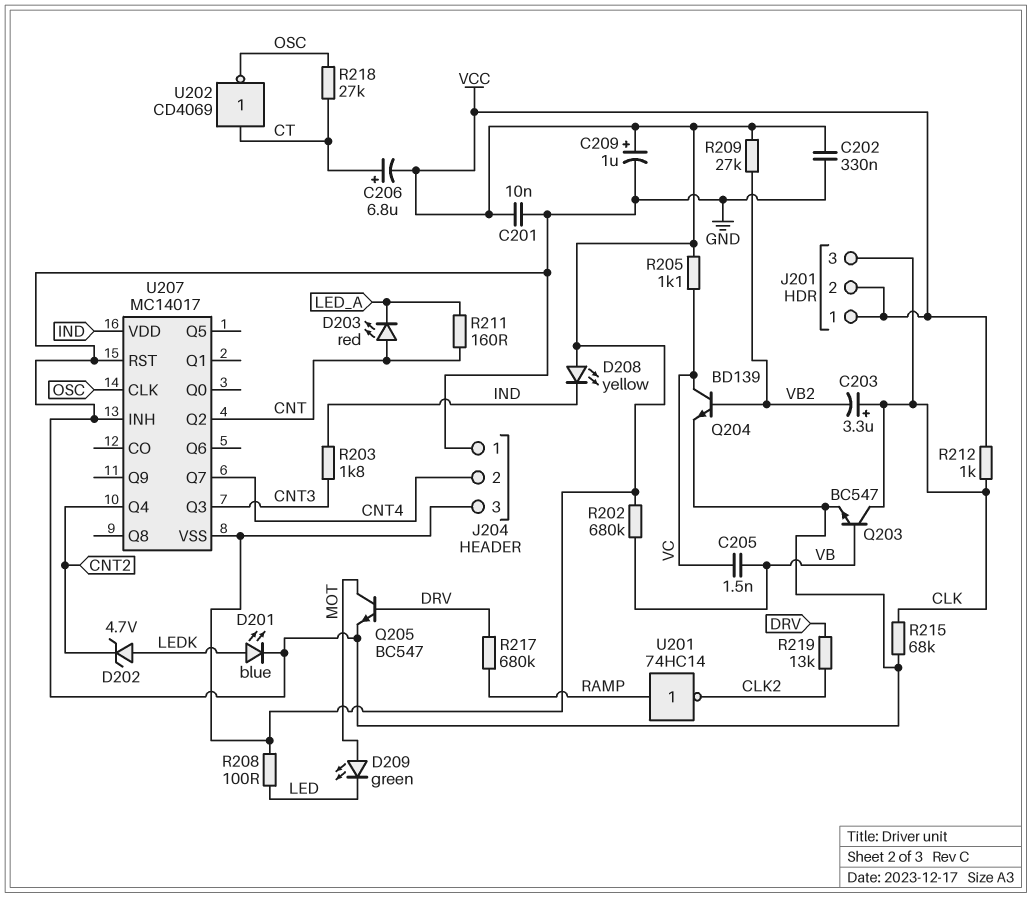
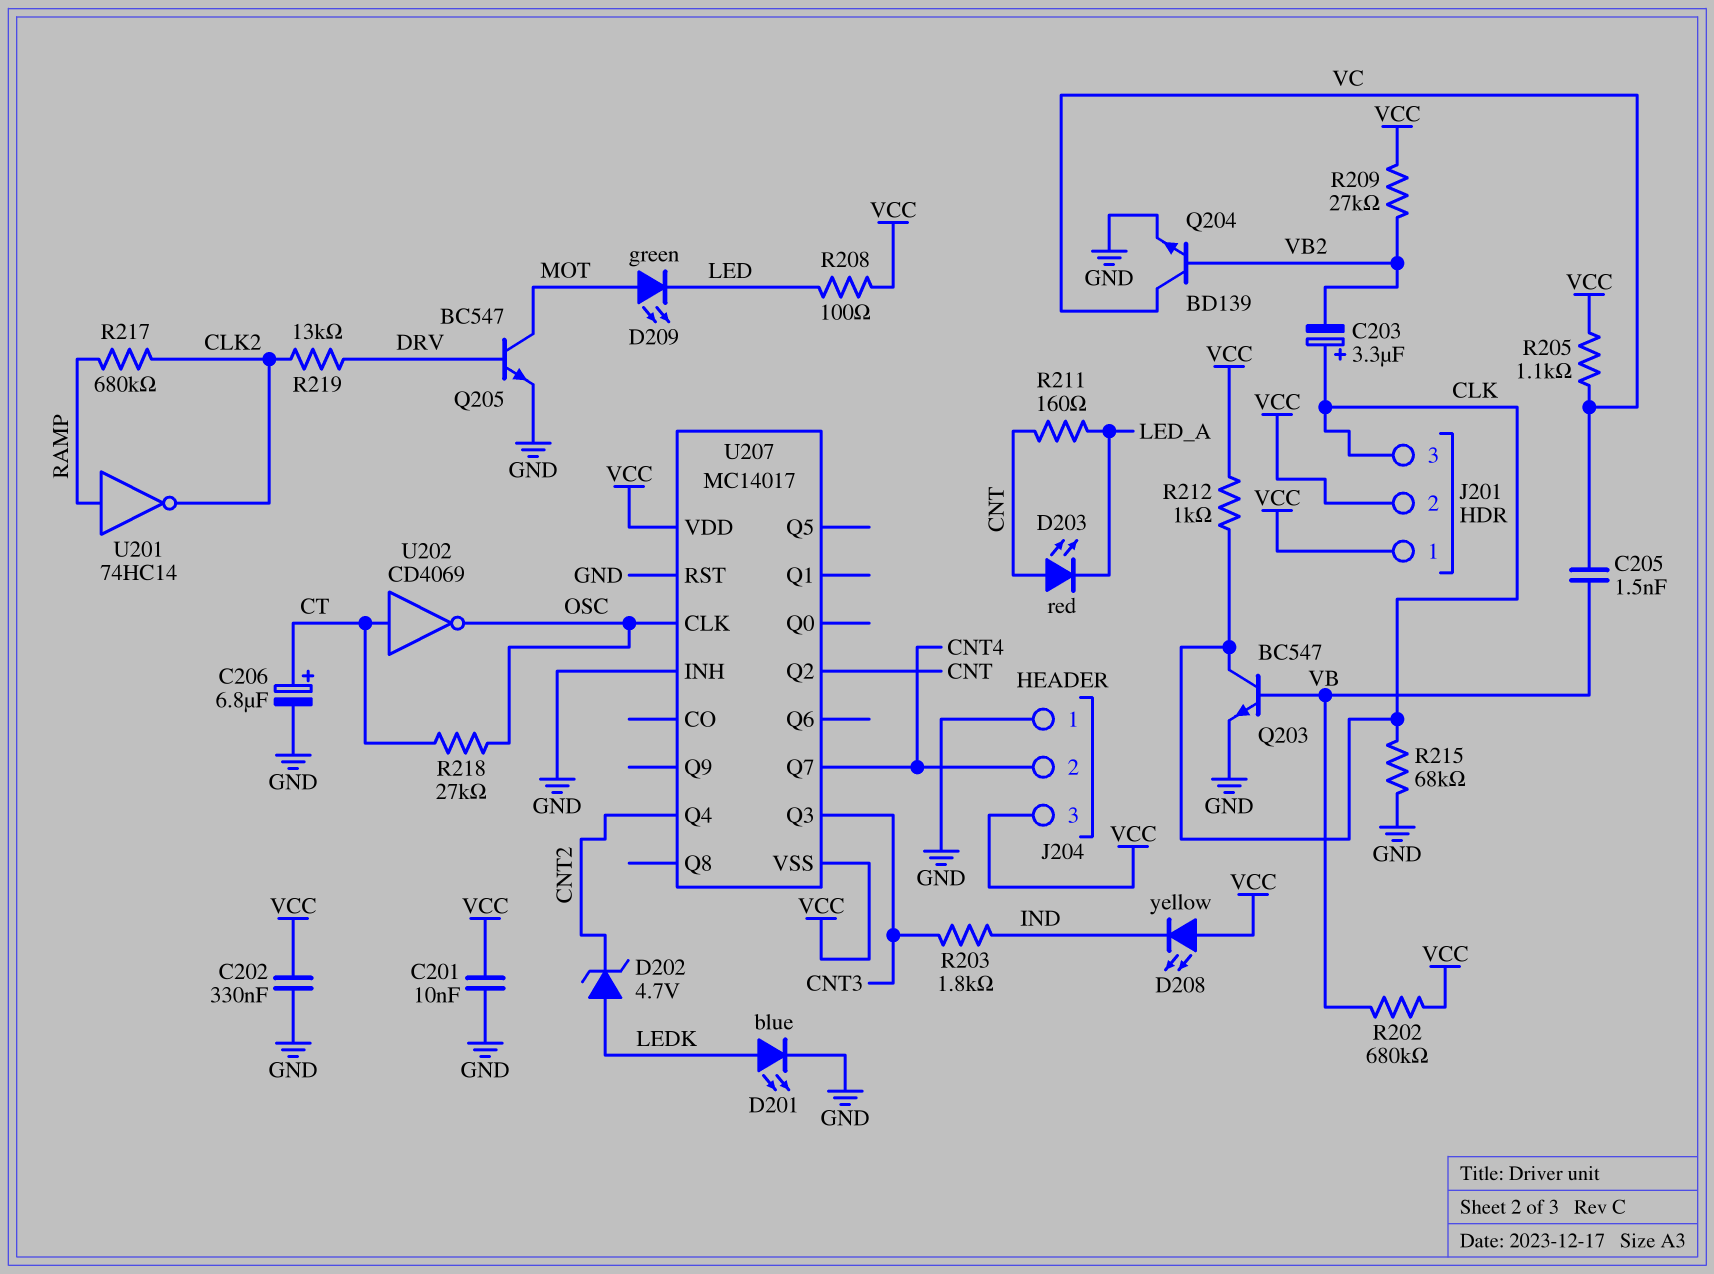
C206: 6.8uF (plus CT, minus VCC) -> 6.8uF (plus CT, minus GND)
C209: 1uF (plus VCC, minus GND) -> none
R217: 680k (DRV, RAMP) -> 680k (CLK2, RAMP)
U207 pin VDD: IND -> VCC

